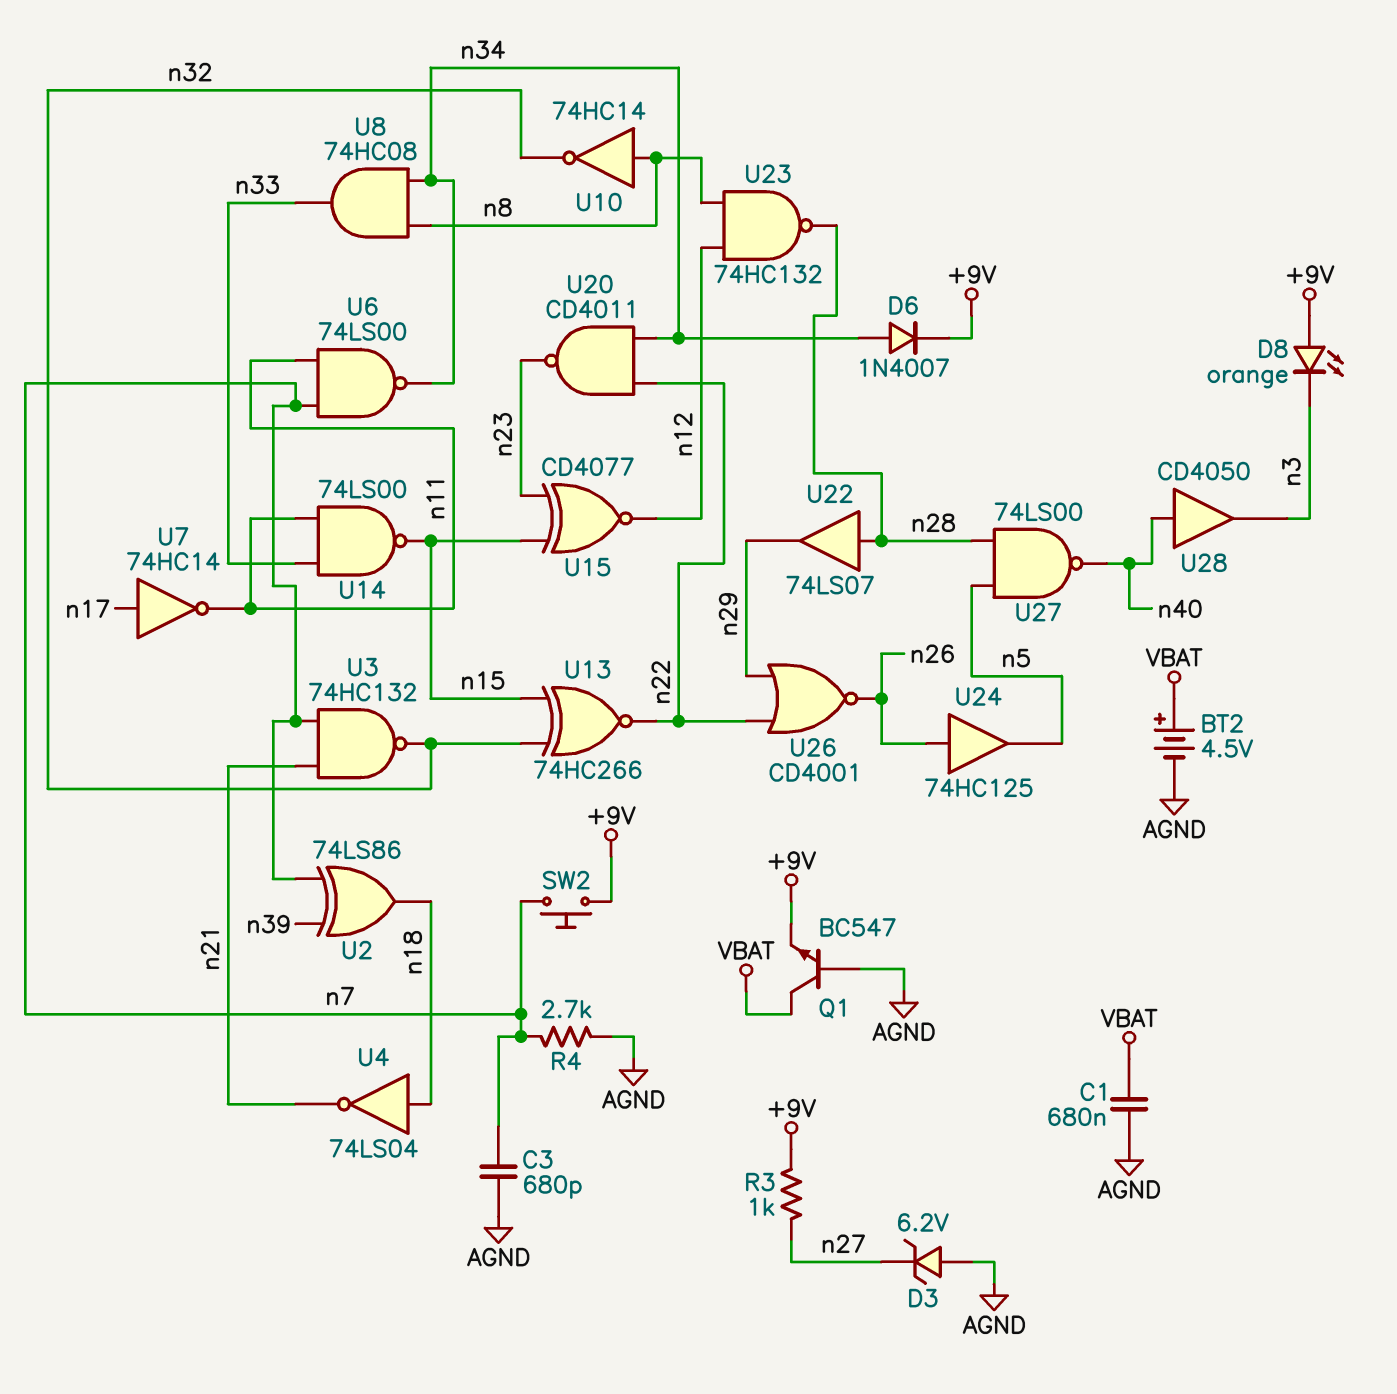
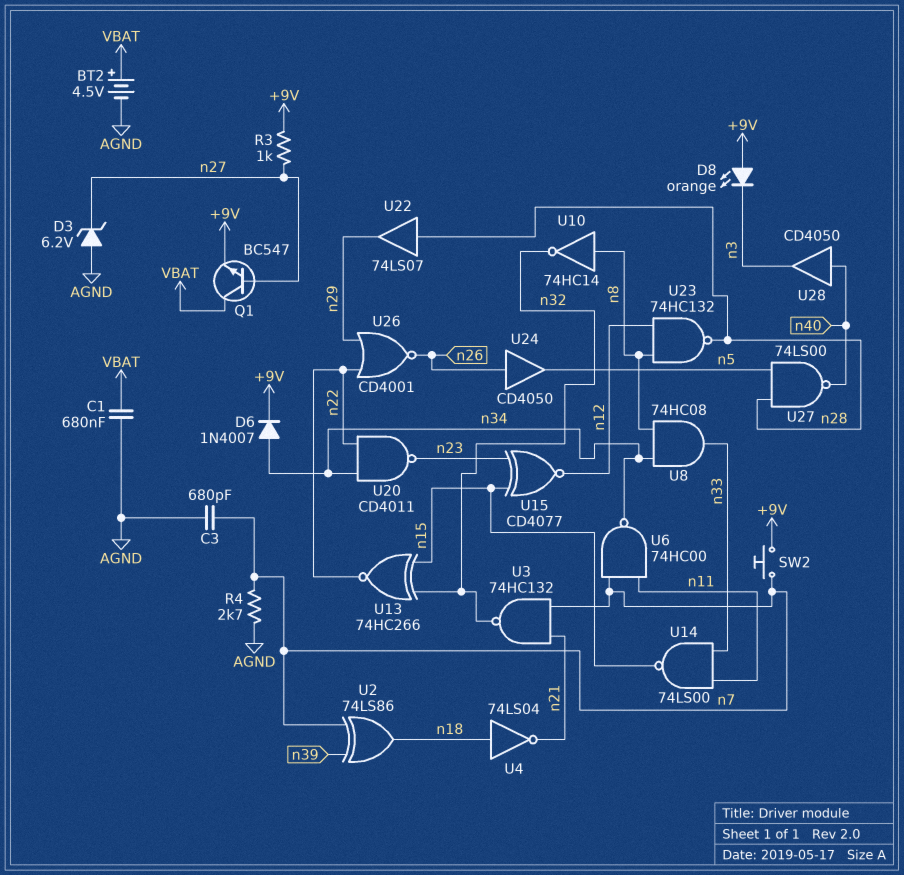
Q1: NPN BC547 (B AGND, C VBAT, E +9V) -> NPN BC547 (B n27, C VBAT, E +9V)
U6: NAND 74LS00 (in n7, in n11, out n34) -> NAND 74HC00 (in n7, in n11, out n34)
U7: NOT 74HC14 (in n17, out n11) -> none
U24: buffer 74HC125 (in n26, out n5) -> buffer CD4050 (in n26, out n5)

